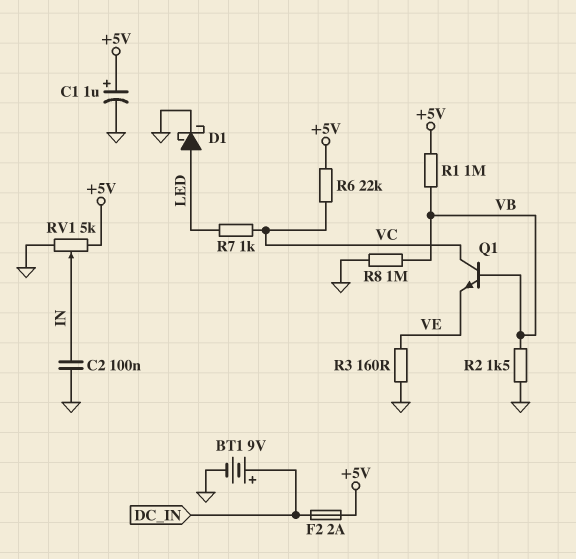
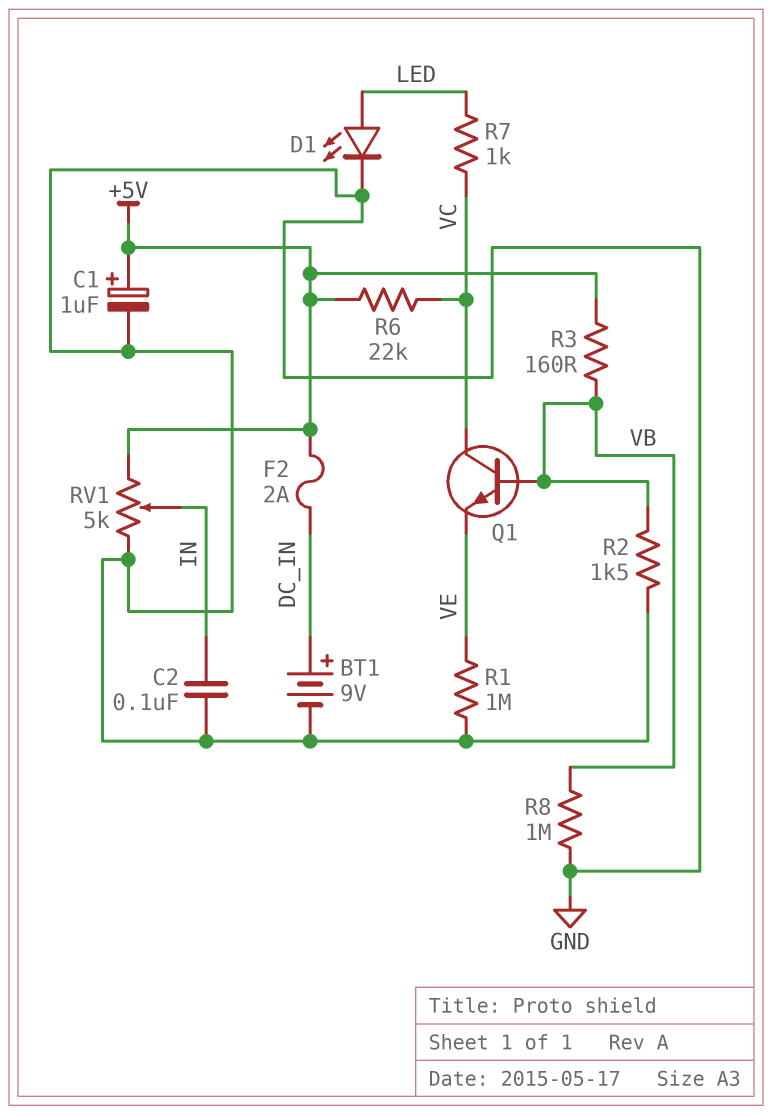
D1: schottky (A LED, K GND) -> LED (A LED, K GND)
R1: 1M (+5V, VB) -> 1M (GND, VE)
R3: 160 (GND, VE) -> 160 (+5V, VB)

